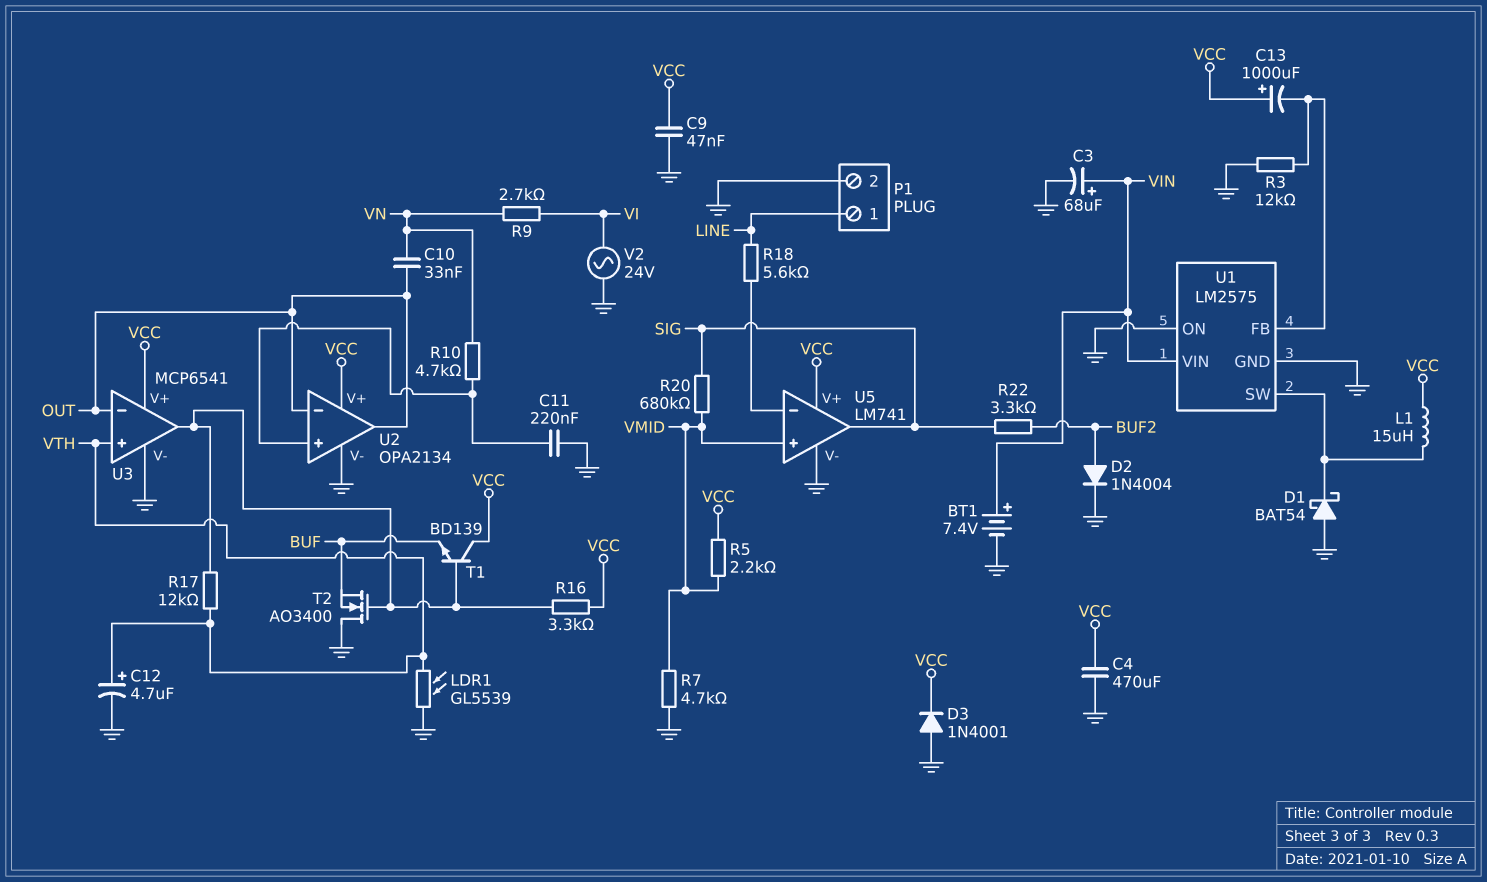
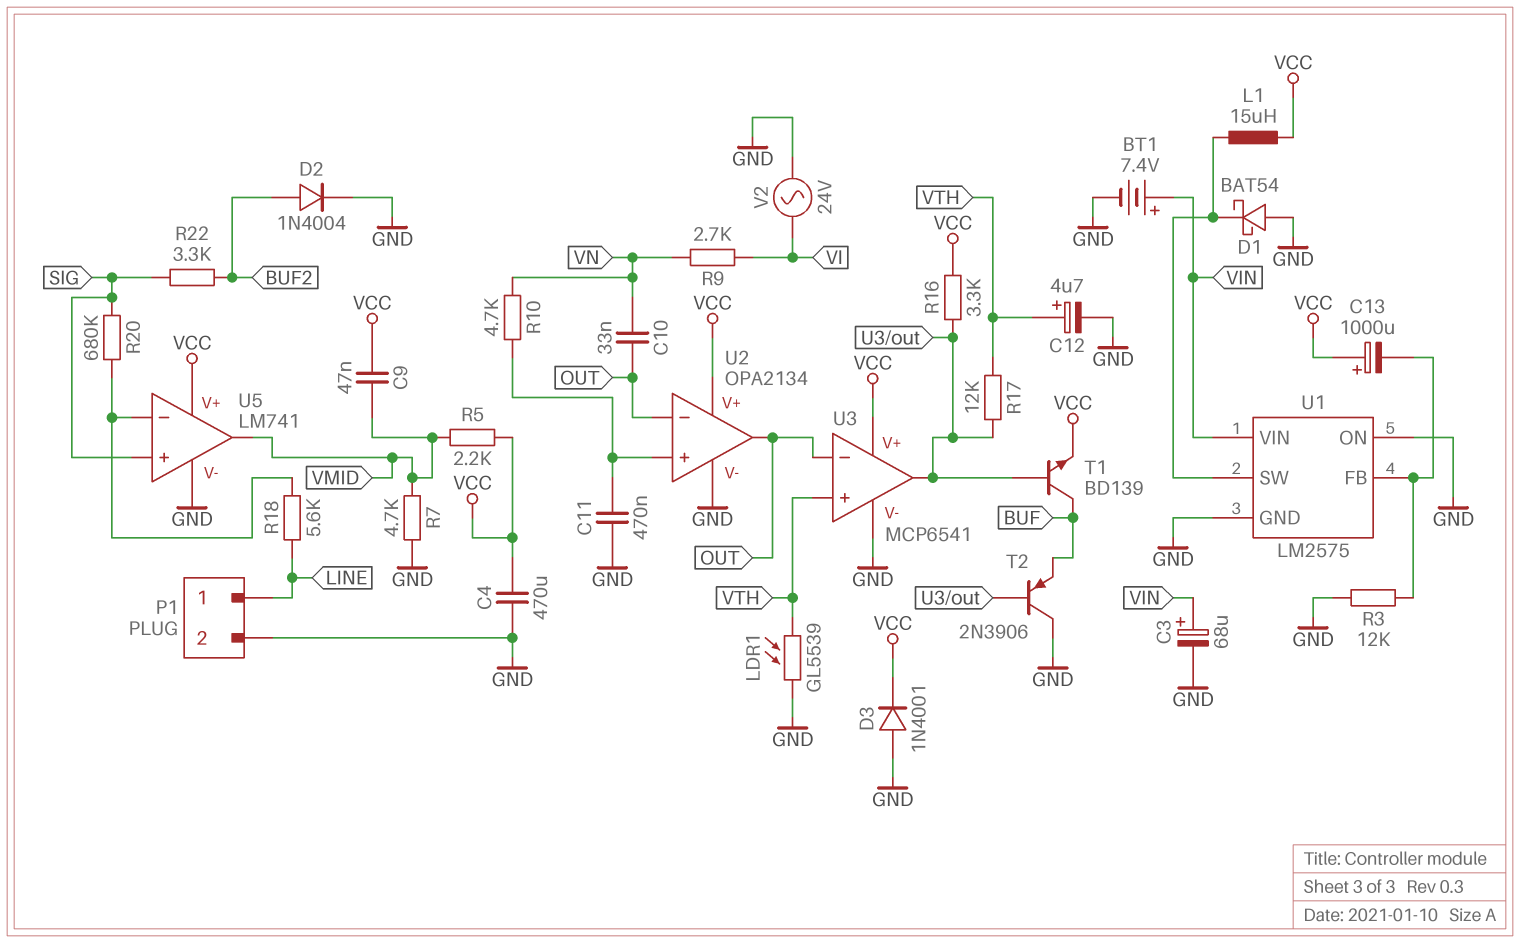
C9: 47nF (GND, VCC) -> 47nF (VCC, VMID)
C11: 220nF (GND, U2/in+) -> 470nF (GND, U2/in+)
R20: 680k (SIG, VMID) -> 680k (SIG, U5/in-)
T1: NPN BD139 (B U3/out, C VCC, E BUF) -> NPN BD139 (B U3/out, C BUF, E VCC)
T2: NMOS AO3400 (G U3/out, D GND, S BUF) -> PNP 2N3906 (B U3/out, C GND, E BUF)
U5 pin in+: VMID -> SIG
U5 pin out: SIG -> VMID

